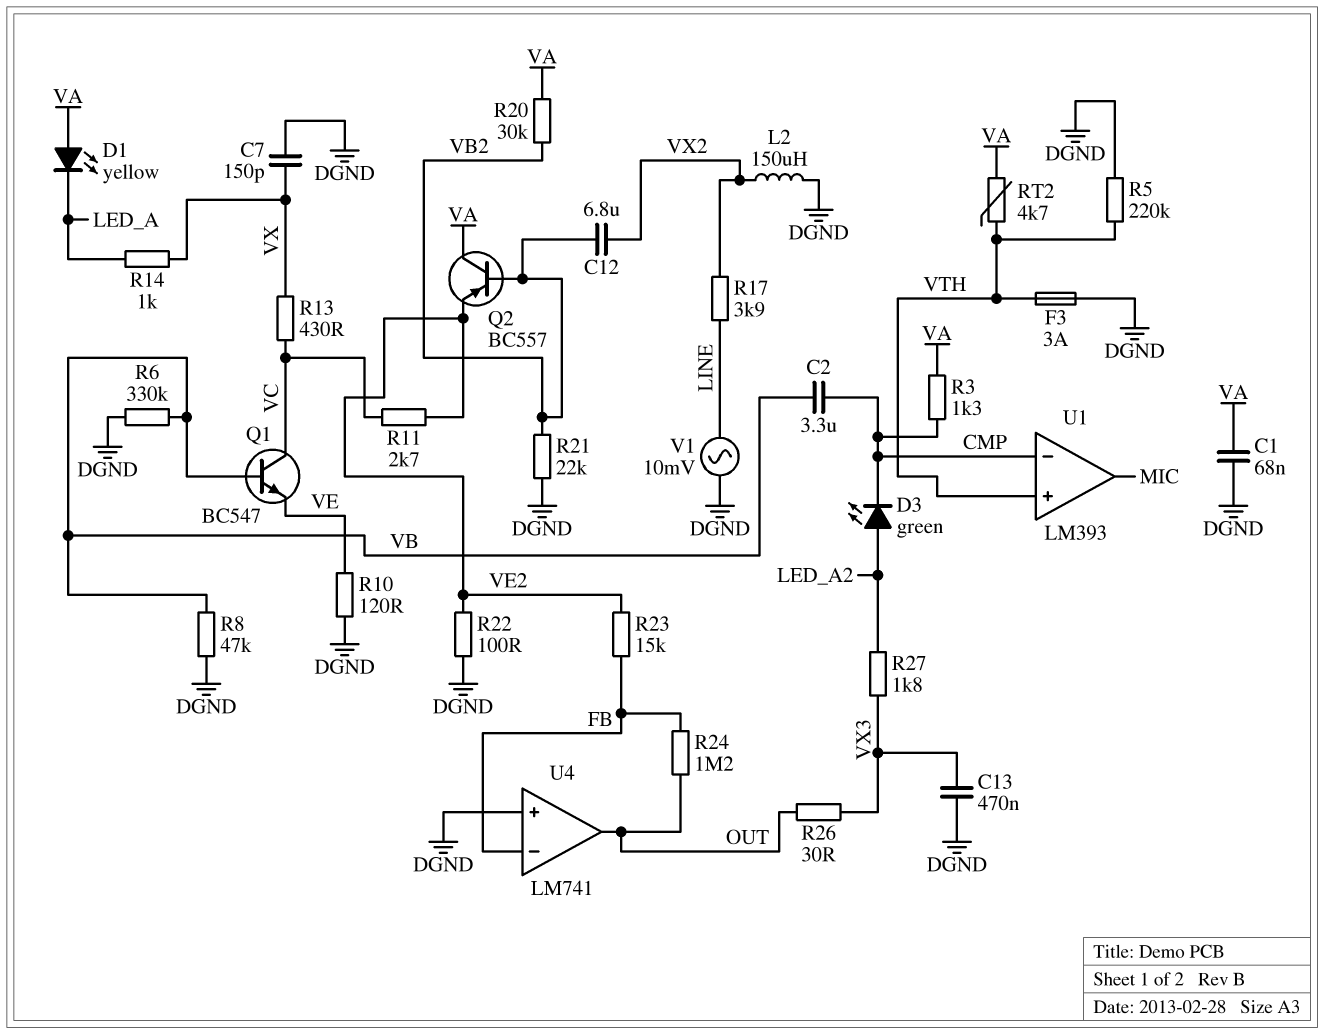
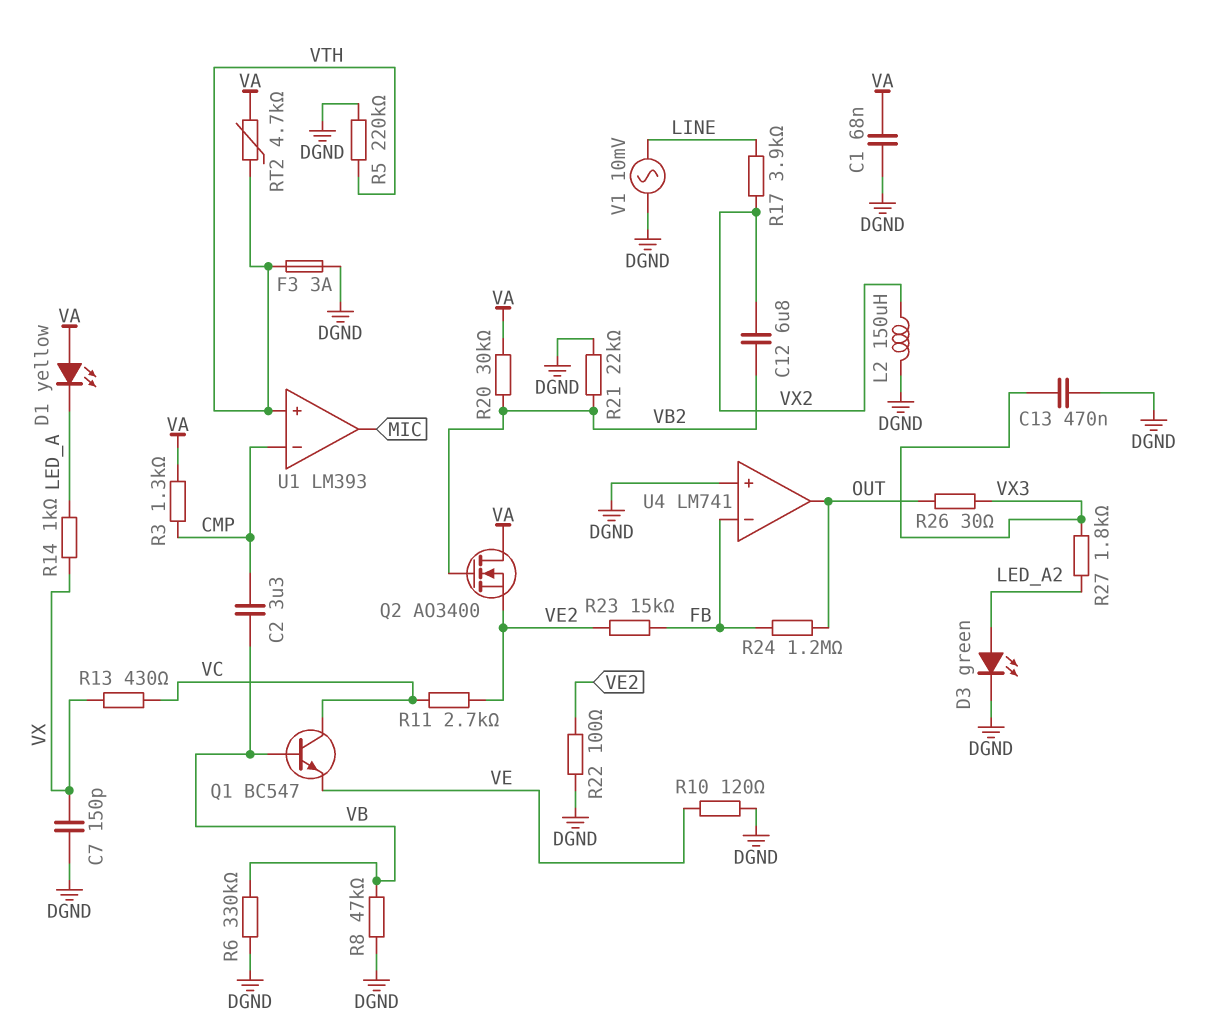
D3: LED green (A LED_A2, K CMP) -> LED green (A LED_A2, K DGND)
Q2: PNP BC557 (B VB2, C VA, E VE2) -> NMOS AO3400 (G VB2, D VA, S VE2)

